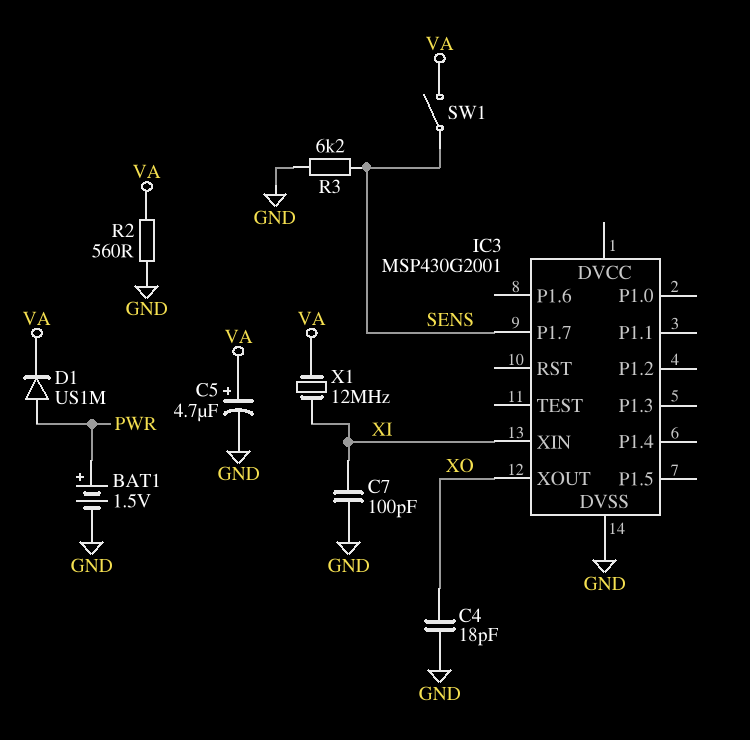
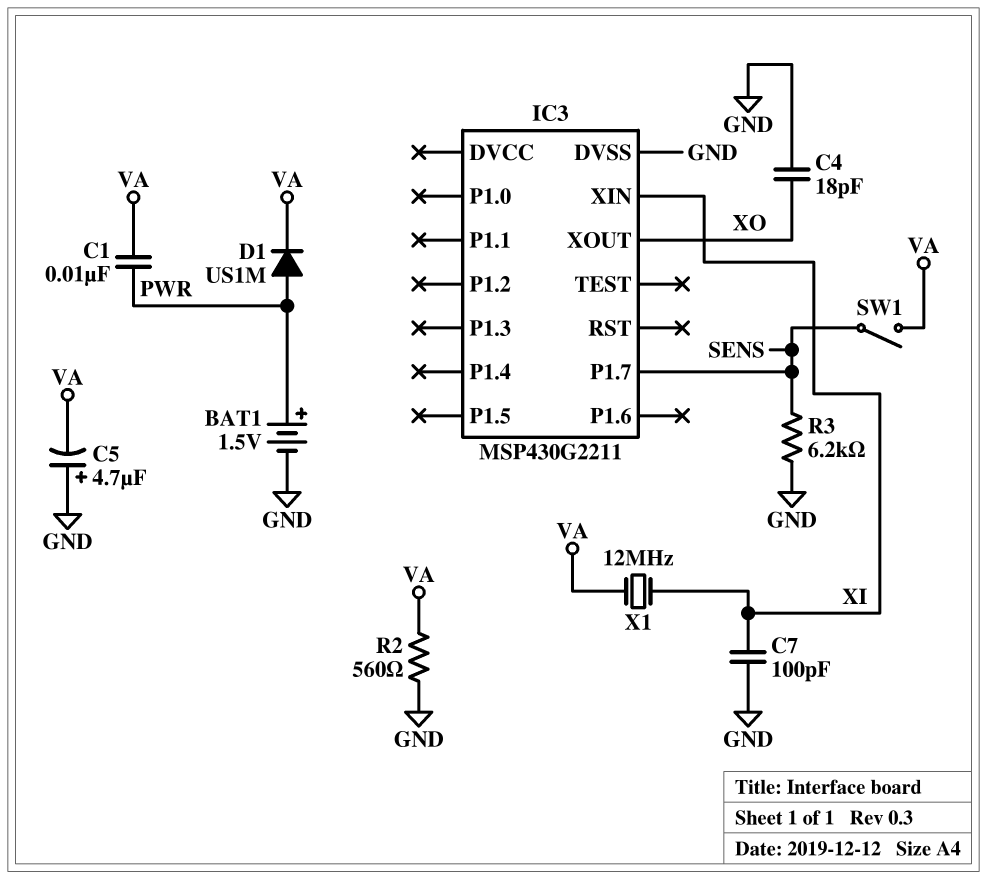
C1: none -> 10nF (PWR, VA)
C5: 4.7uF (plus VA, minus GND) -> 4.7uF (plus GND, minus VA)
IC3: MSP430G2001 -> MSP430G2211

